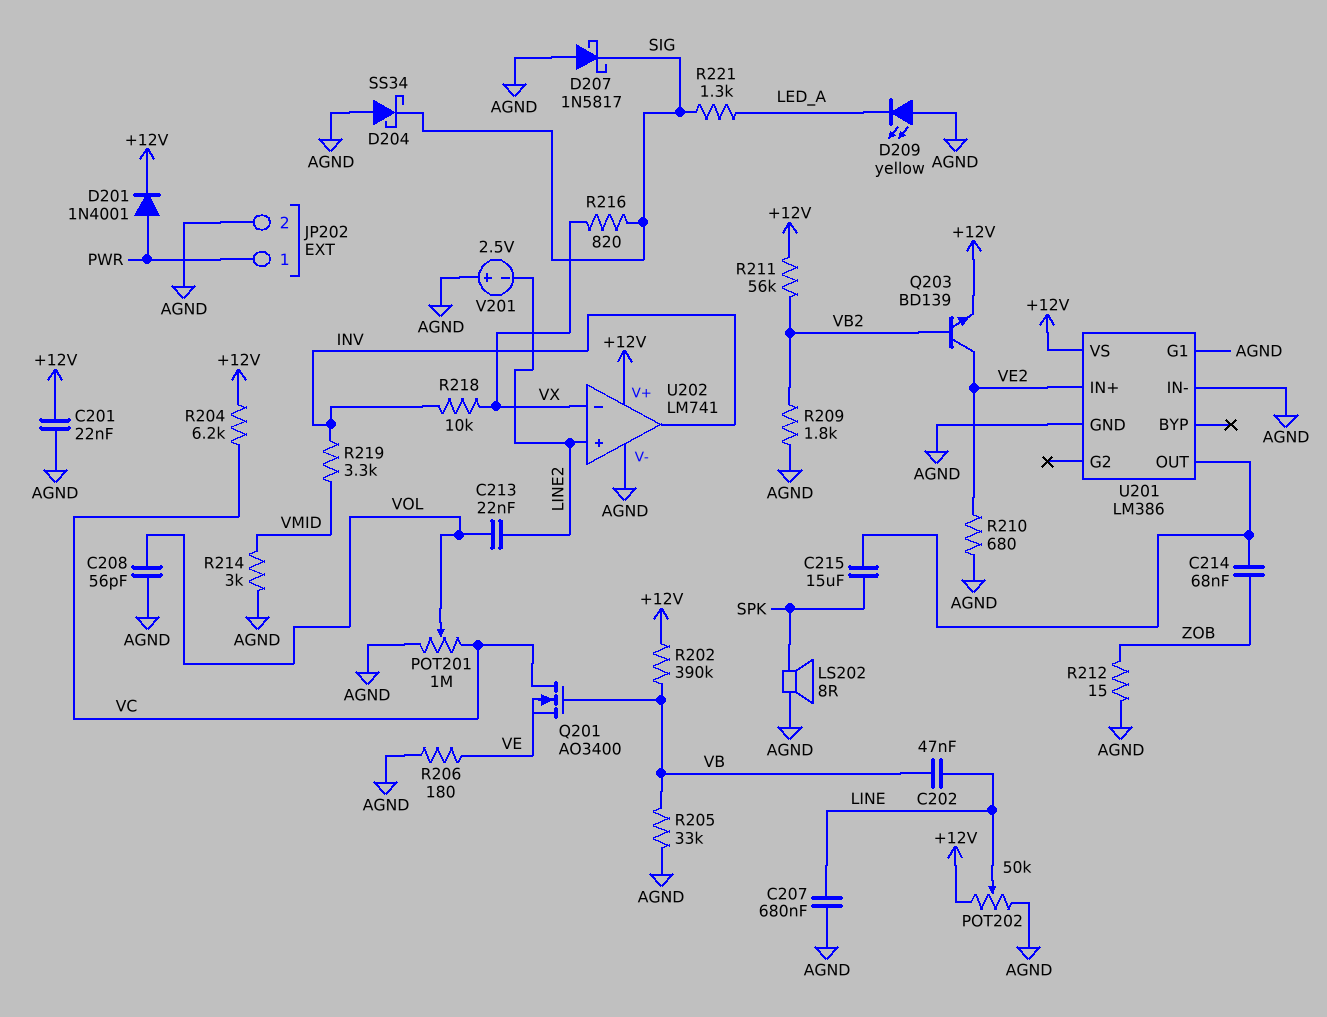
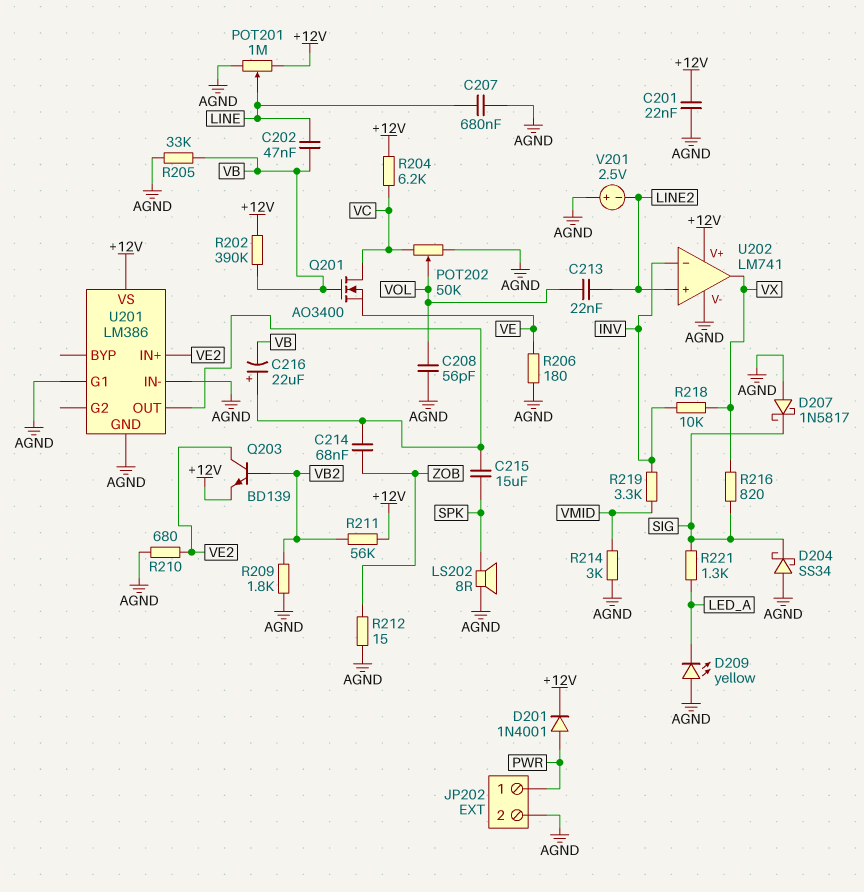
C216: none -> 22uF (plus U201/OUT, minus VB)
POT201: 1M (AGND, VC, wiper VOL) -> 1M (+12V, AGND, wiper LINE)
POT202: 50k (+12V, AGND, wiper LINE) -> 50k (AGND, VC, wiper VOL)
U202 pin in-: VX -> INV
U202 pin out: INV -> VX

